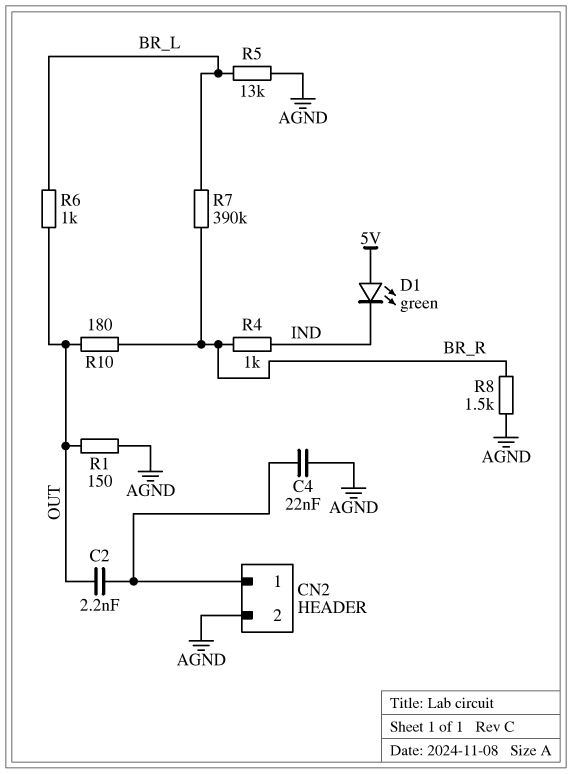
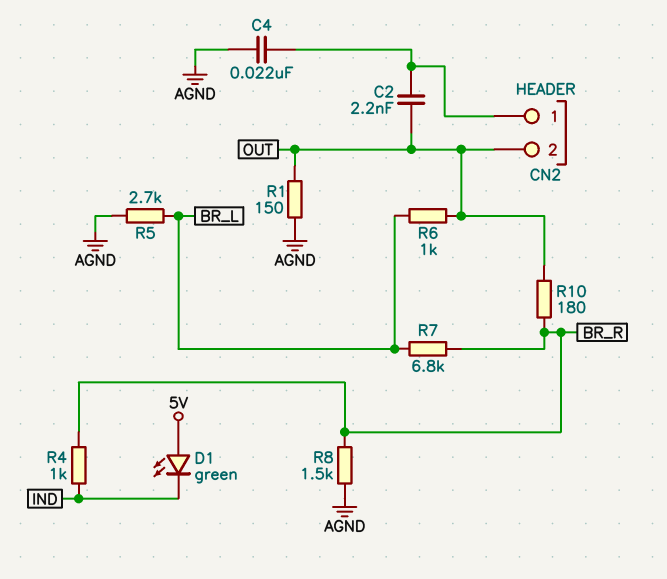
CN2 pin 2: AGND -> OUT
R5: 13k (AGND, BR_L) -> 2.7k (AGND, BR_L)
R7: 390k (BR_L, BR_R) -> 6.8k (BR_L, BR_R)

